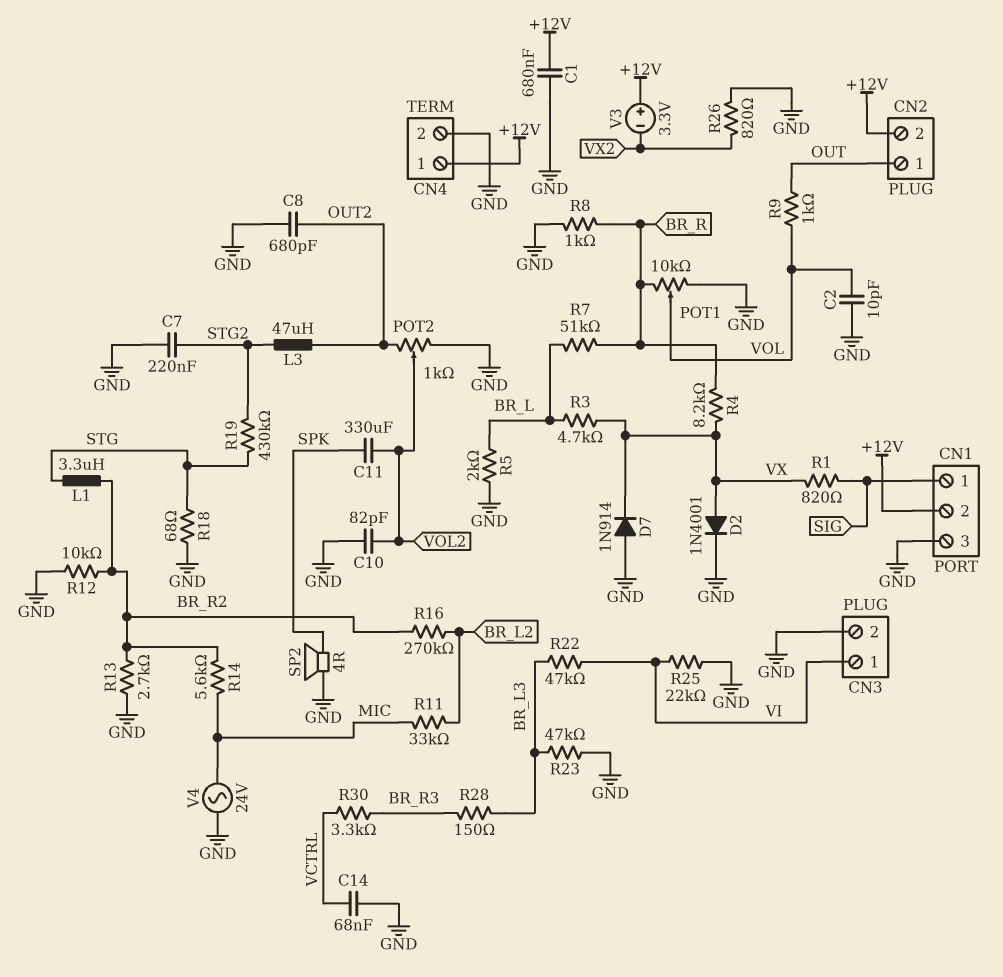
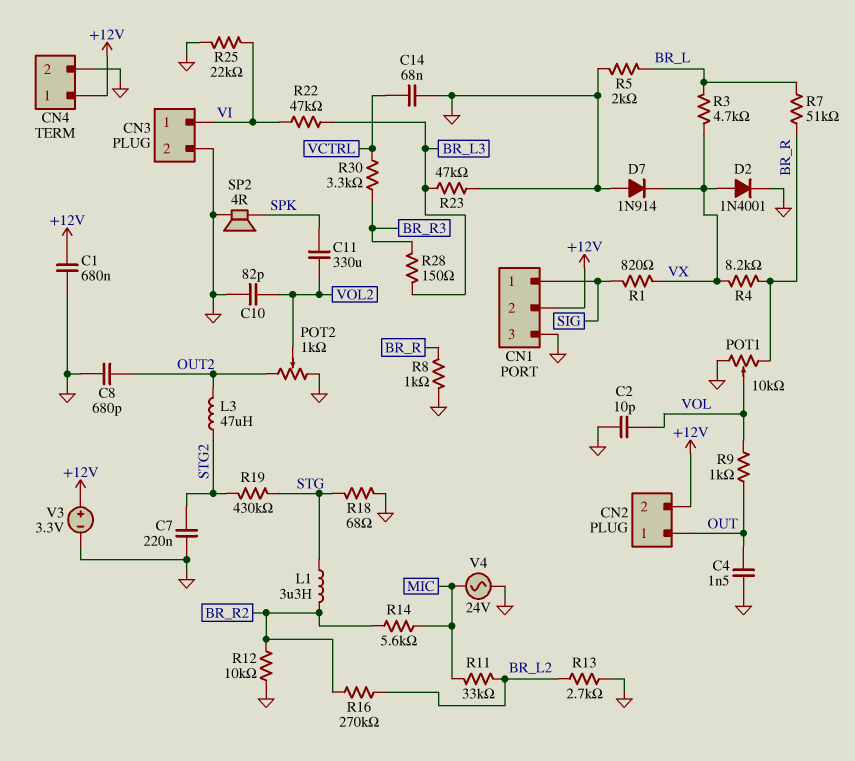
C4: none -> 1.5nF (GND, OUT)
R13: 2.7k (BR_R2, GND) -> 2.7k (BR_L2, GND)
R26: 820 (GND, VX2) -> none
V3: 3.3V (plus +12V, minus VX2) -> 3.3V (plus +12V, minus GND)

